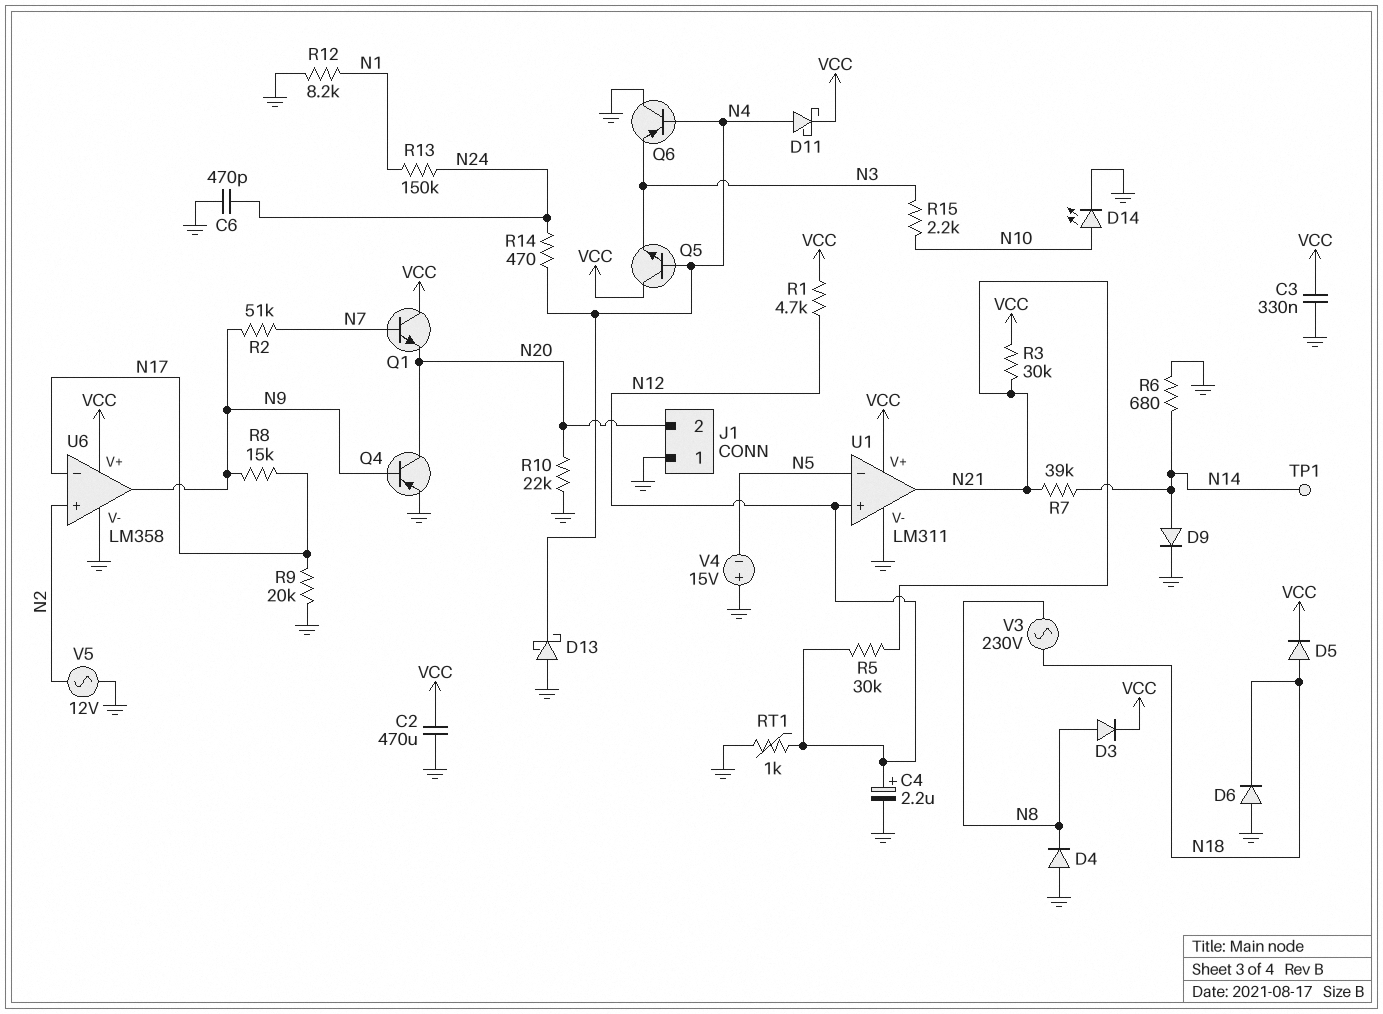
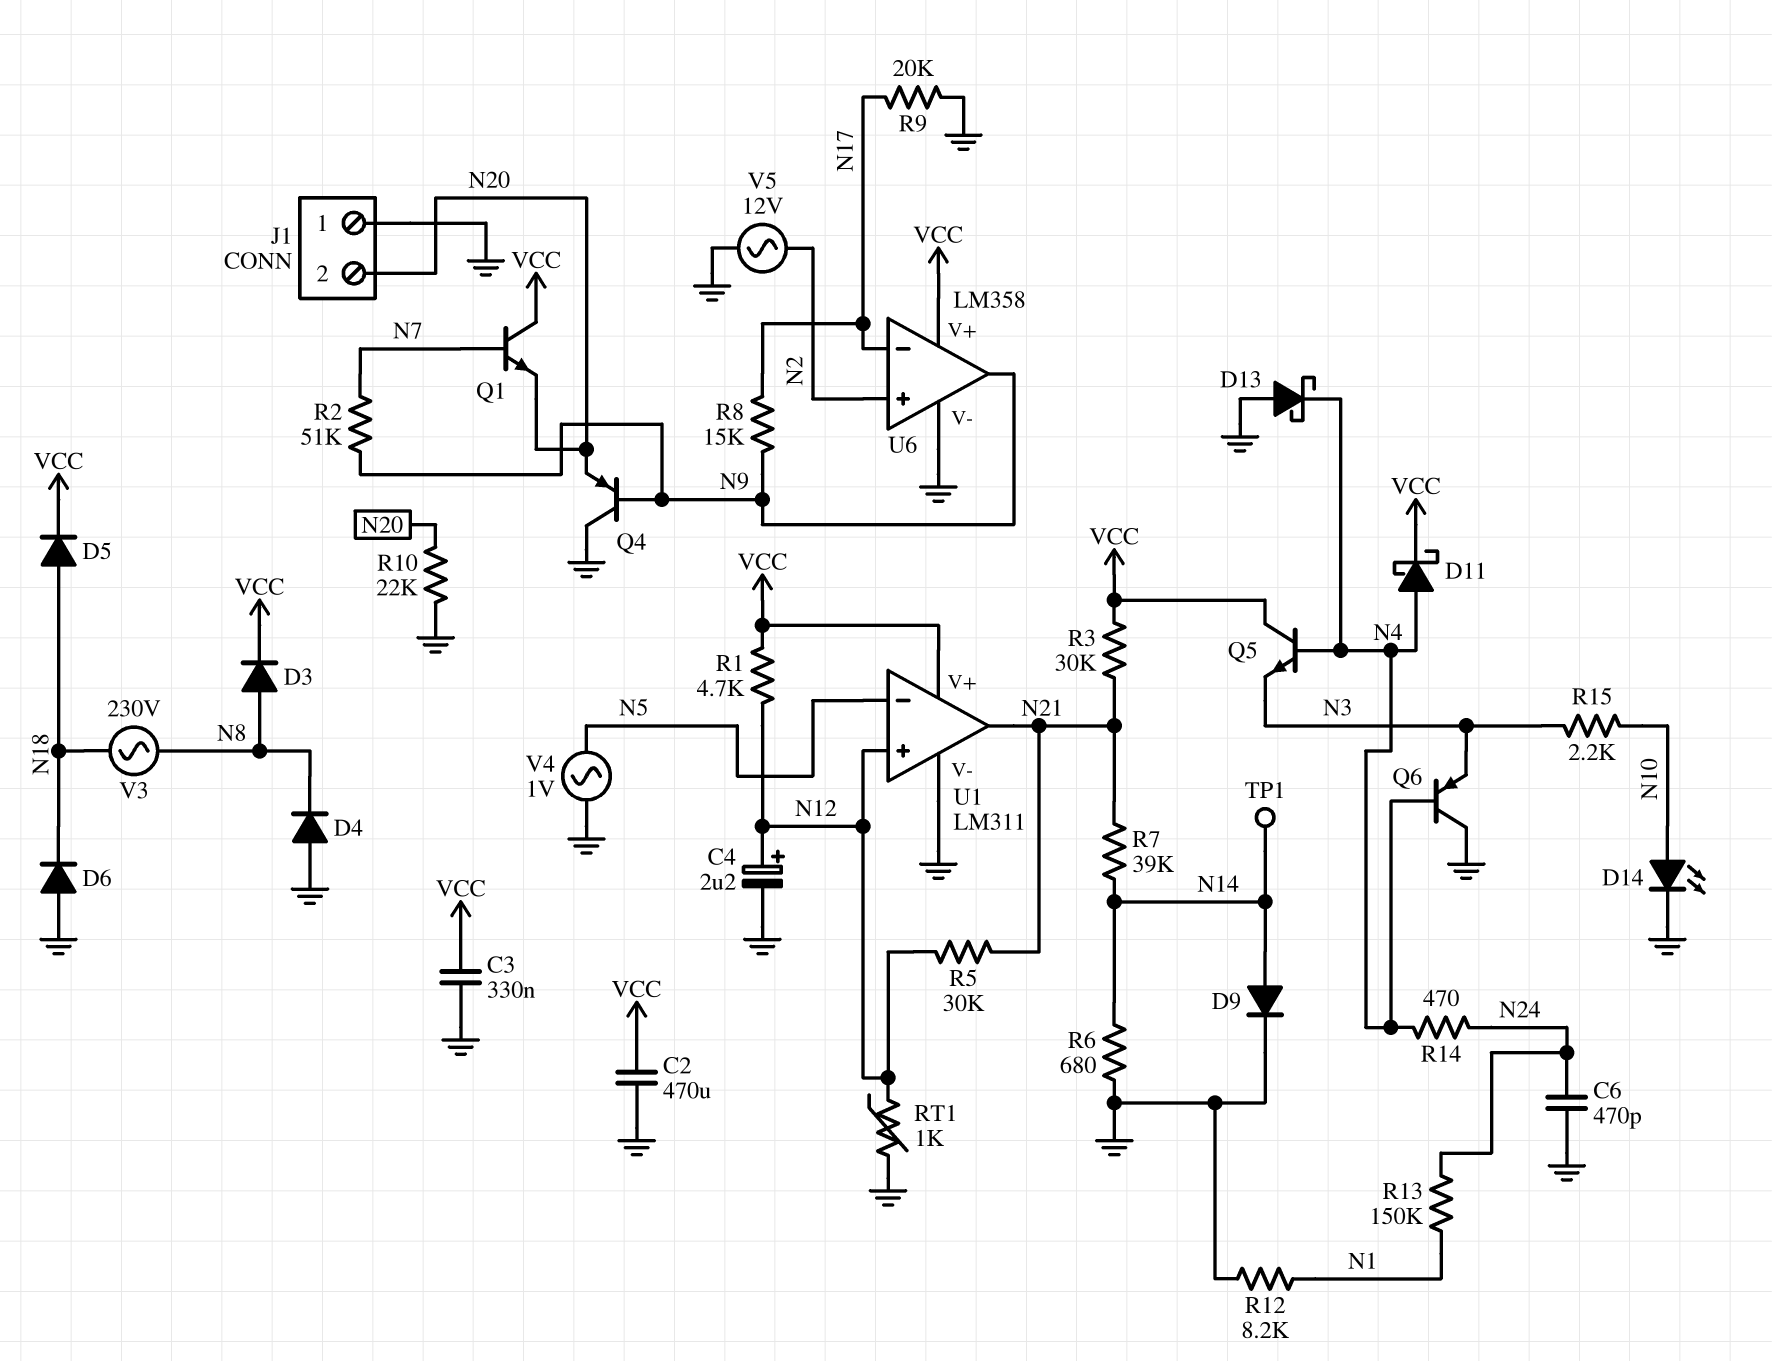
Q4: PNP (B N9, C N20, E GND) -> PNP (B N9, C GND, E N20)
V4: 15V (plus GND, minus N5) -> AC 1V (GND, N5)

